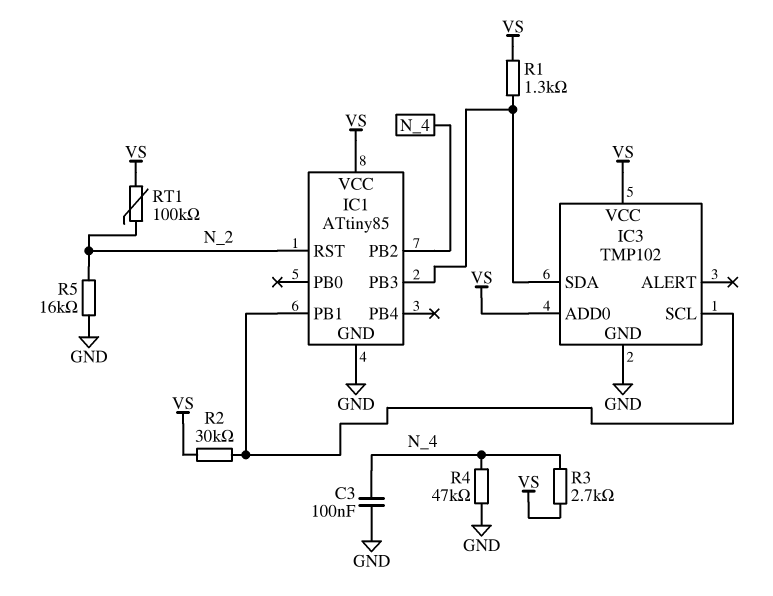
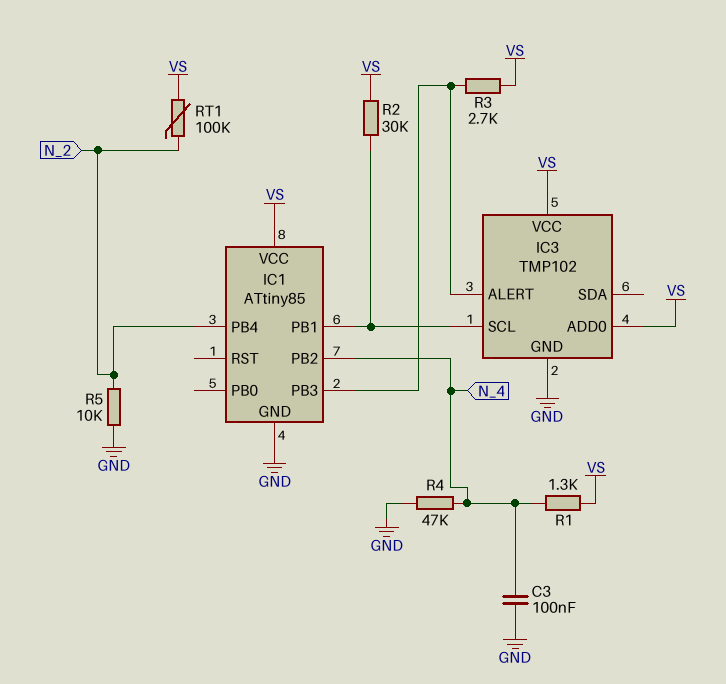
IC1 pin PB4: none -> N_2
IC1 pin RST: N_2 -> none
IC3 pin ALERT: none -> IC1/PB3
IC3 pin SDA: IC1/PB3 -> none
R1: 1.3k (IC1/PB3, VS) -> 1.3k (N_4, VS)
R3: 2.7k (N_4, VS) -> 2.7k (IC1/PB3, VS)
R5: 16k (GND, N_2) -> 10k (GND, N_2)

